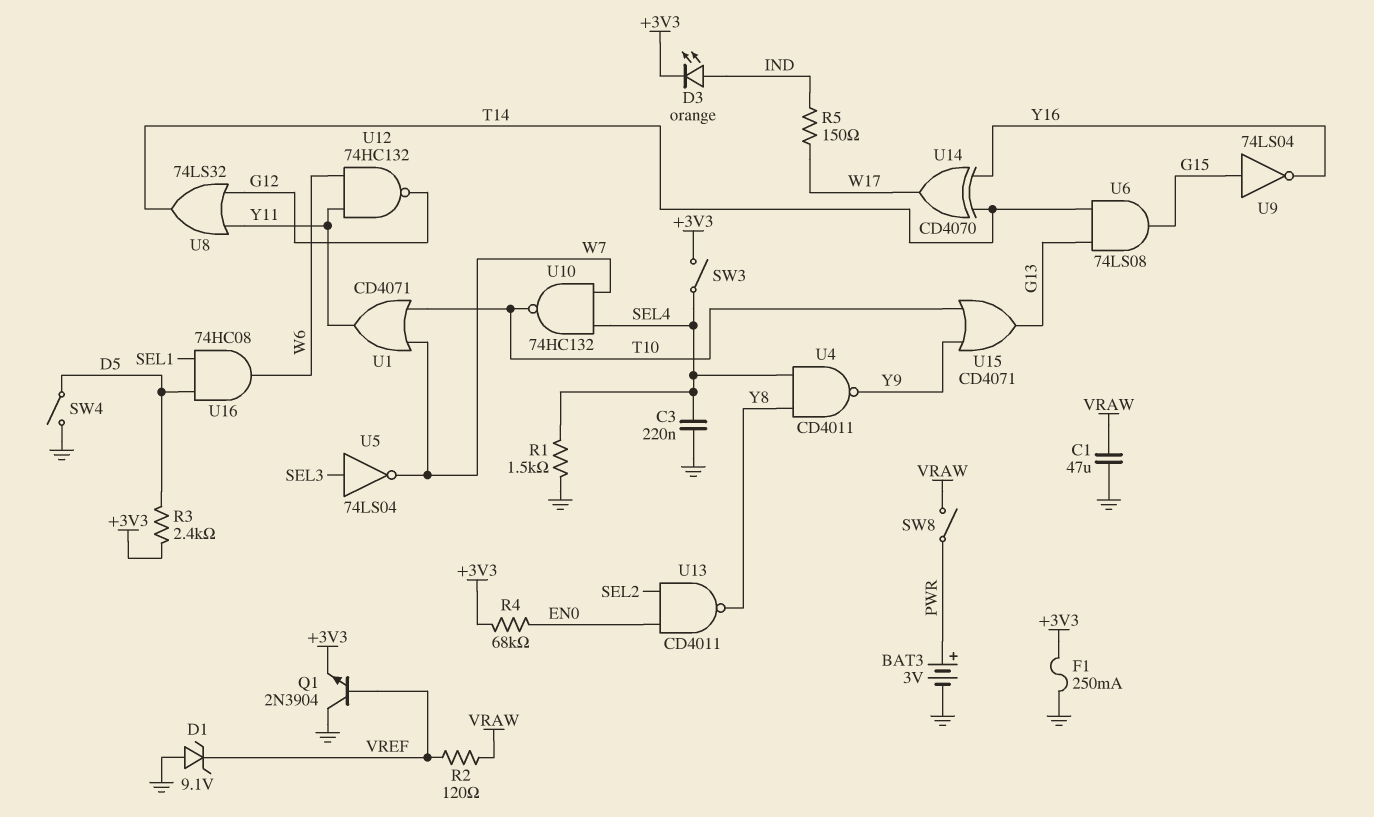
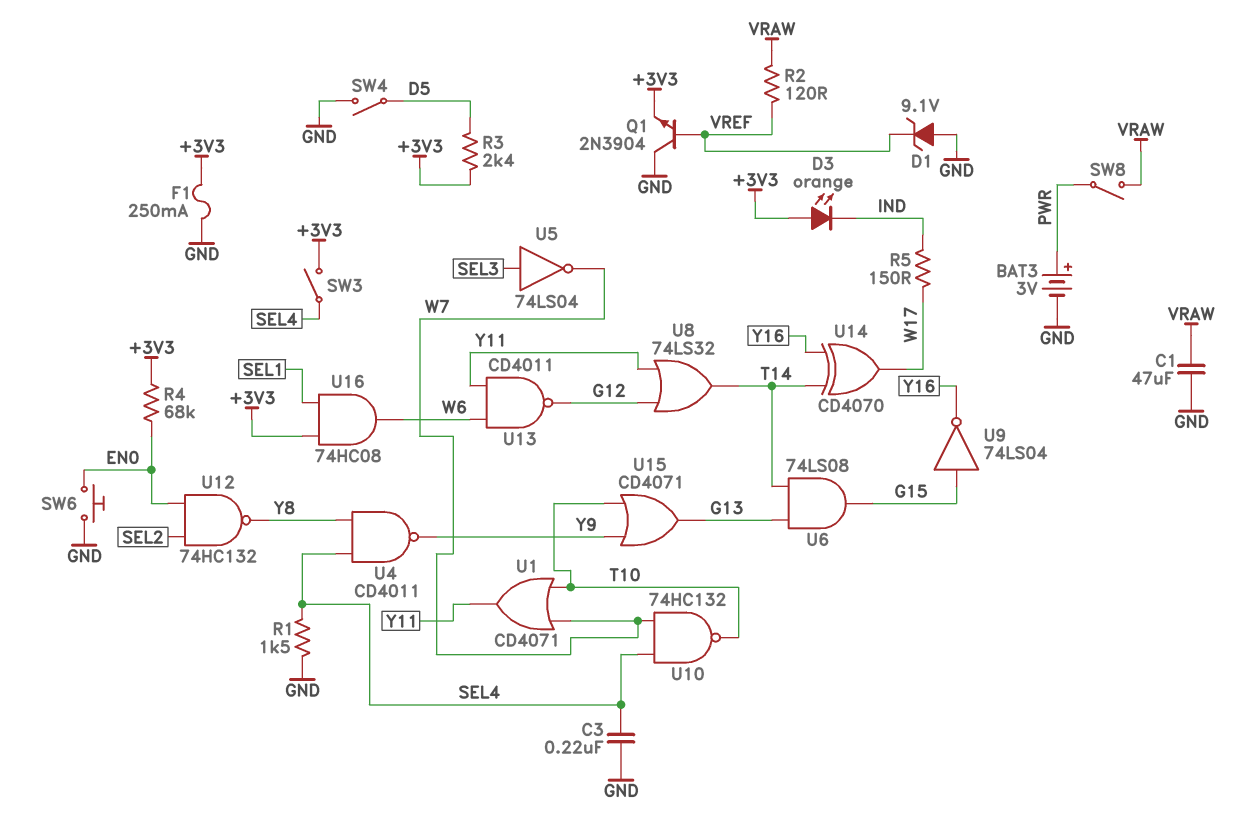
D3: LED orange (A IND, K +3V3) -> LED orange (A +3V3, K IND)
SW6: none -> button (EN0, GND)
U12: NAND 74HC132 (in W6, in Y11, out G12) -> NAND 74HC132 (in EN0, in SEL2, out Y8)
U13: NAND CD4011 (in EN0, in SEL2, out Y8) -> NAND CD4011 (in W6, in Y11, out G12)
U16: AND 74HC08 (in D5, in SEL1, out W6) -> AND 74HC08 (in +3V3, in SEL1, out W6)

